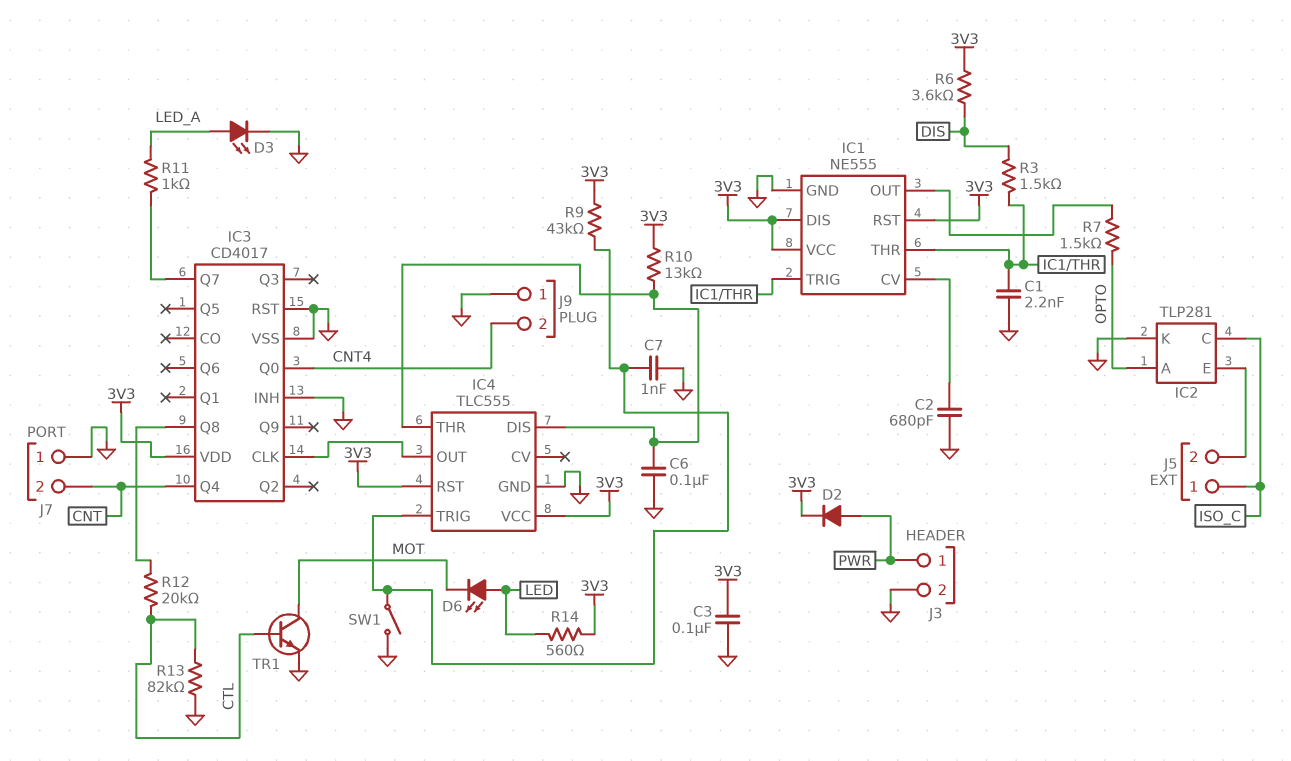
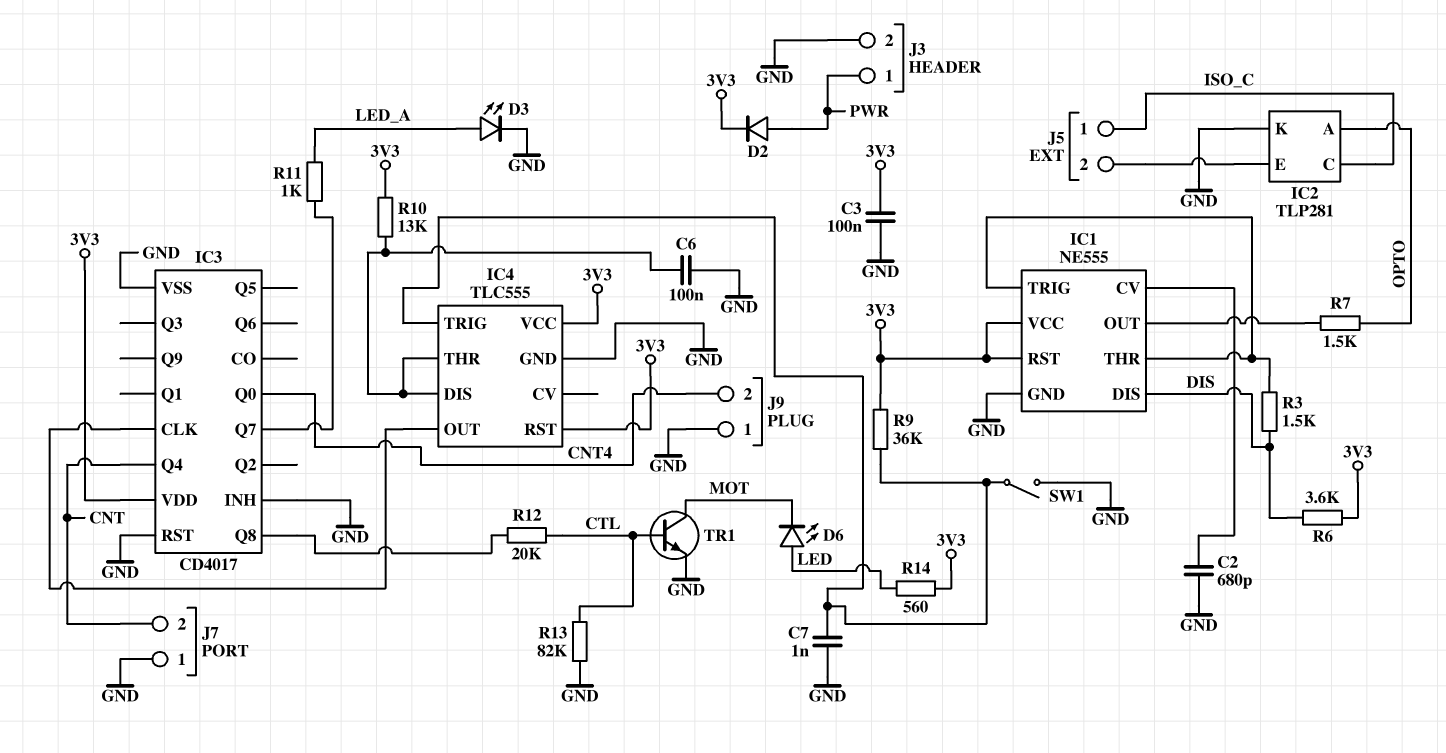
C1: 2.2nF (GND, IC1/THR) -> none
IC1 pin DIS: 3V3 -> DIS
R9: 43k (3V3, IC4/TRIG) -> 36k (3V3, IC4/TRIG)

